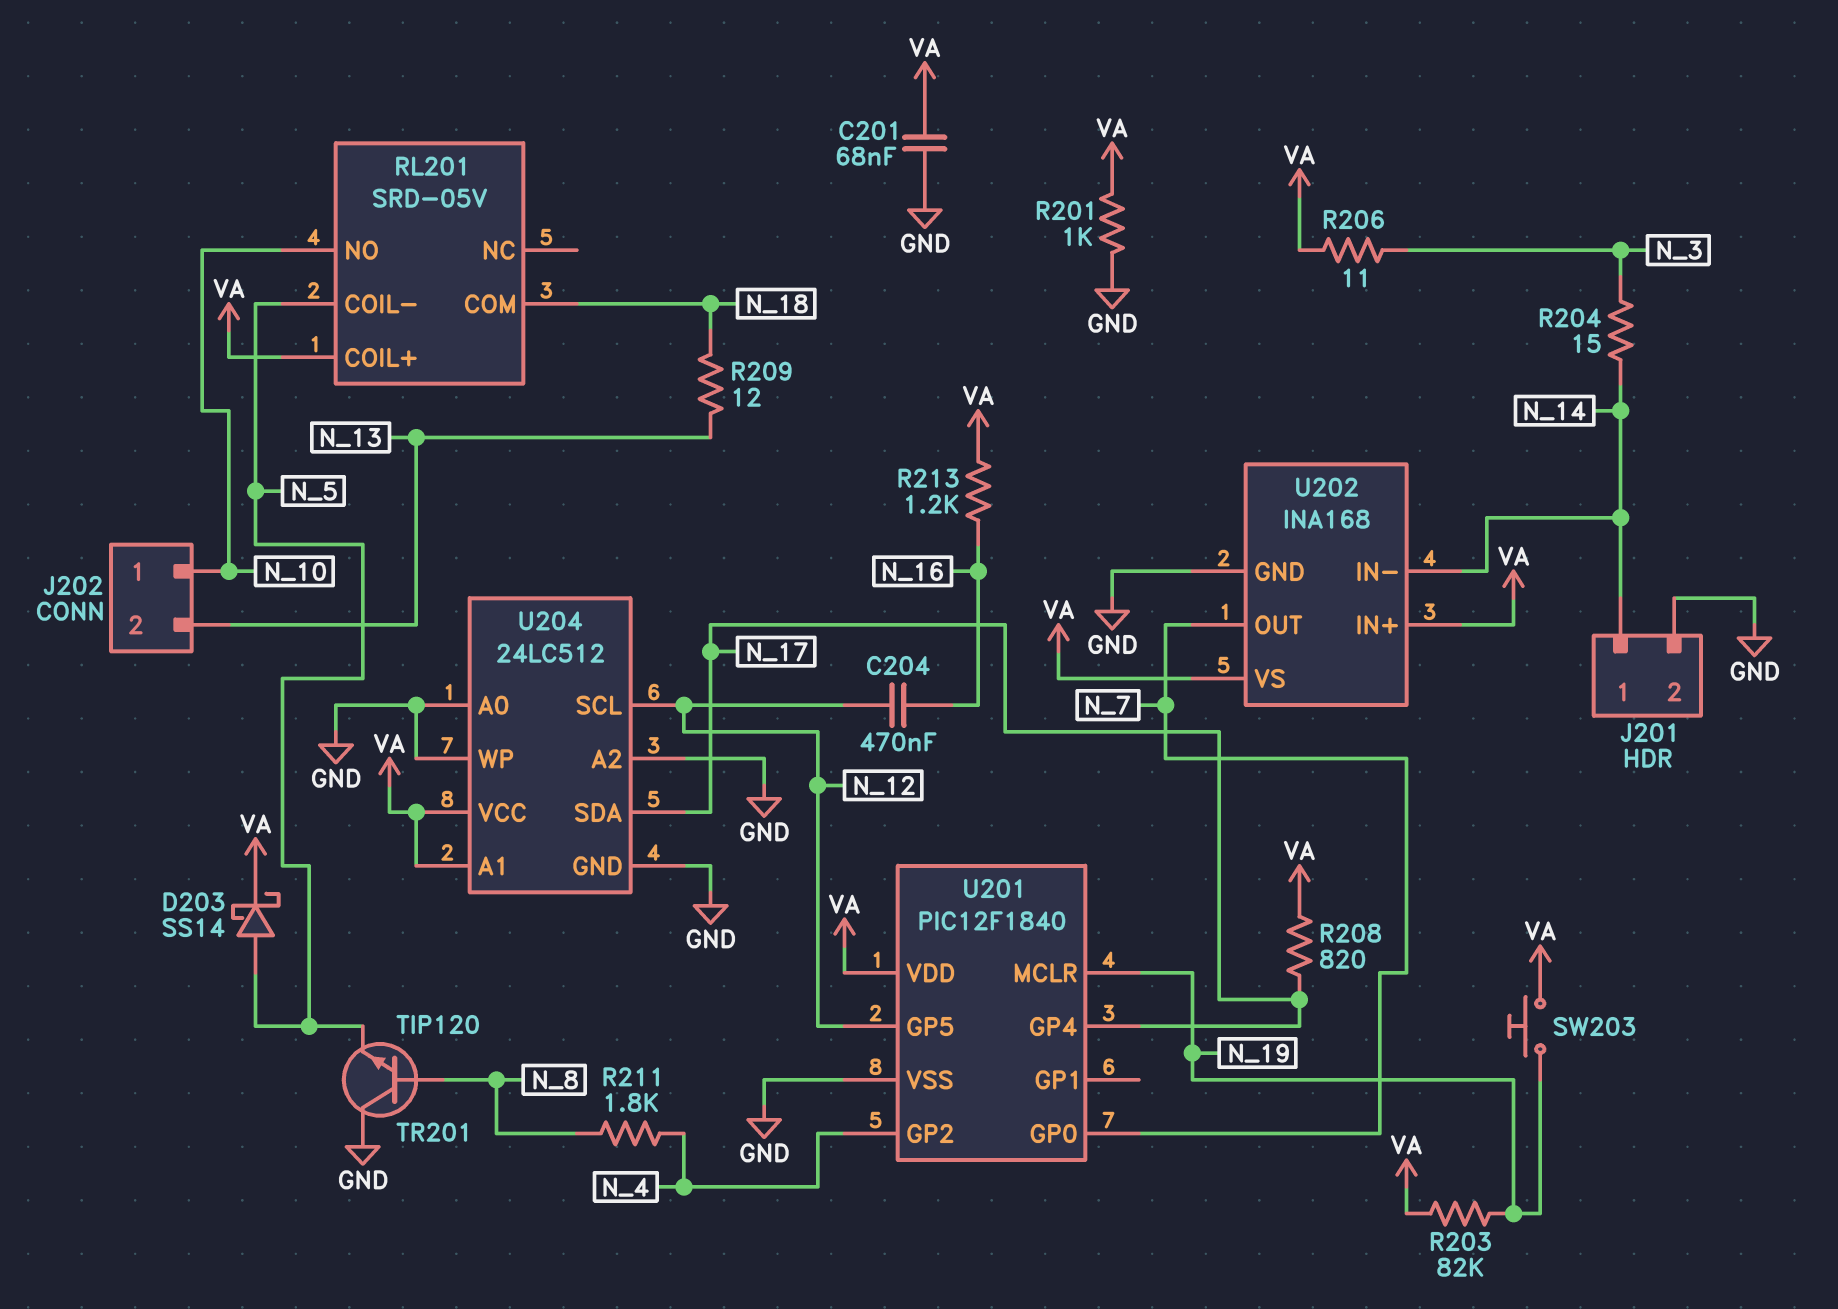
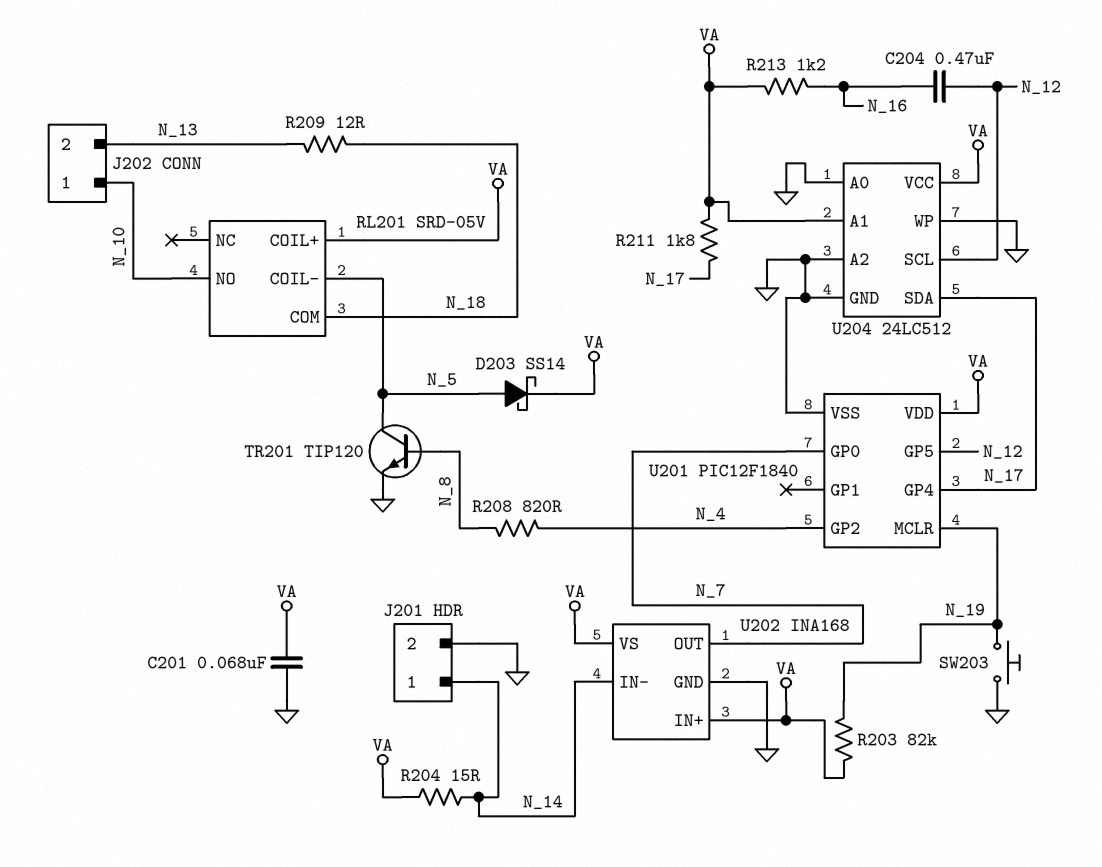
R201: 1k (GND, VA) -> none
R204: 15 (N_3, N_14) -> 15 (N_14, VA)
R206: 11 (N_3, VA) -> none
R208: 820 (N_17, VA) -> 820 (N_4, N_8)
R211: 1.8k (N_4, N_8) -> 1.8k (N_17, VA)
SW203: button (N_19, VA) -> button (GND, N_19)
TR201: NPN TIP120 (B N_8, C GND, E N_5) -> NPN TIP120 (B N_8, C N_5, E GND)

